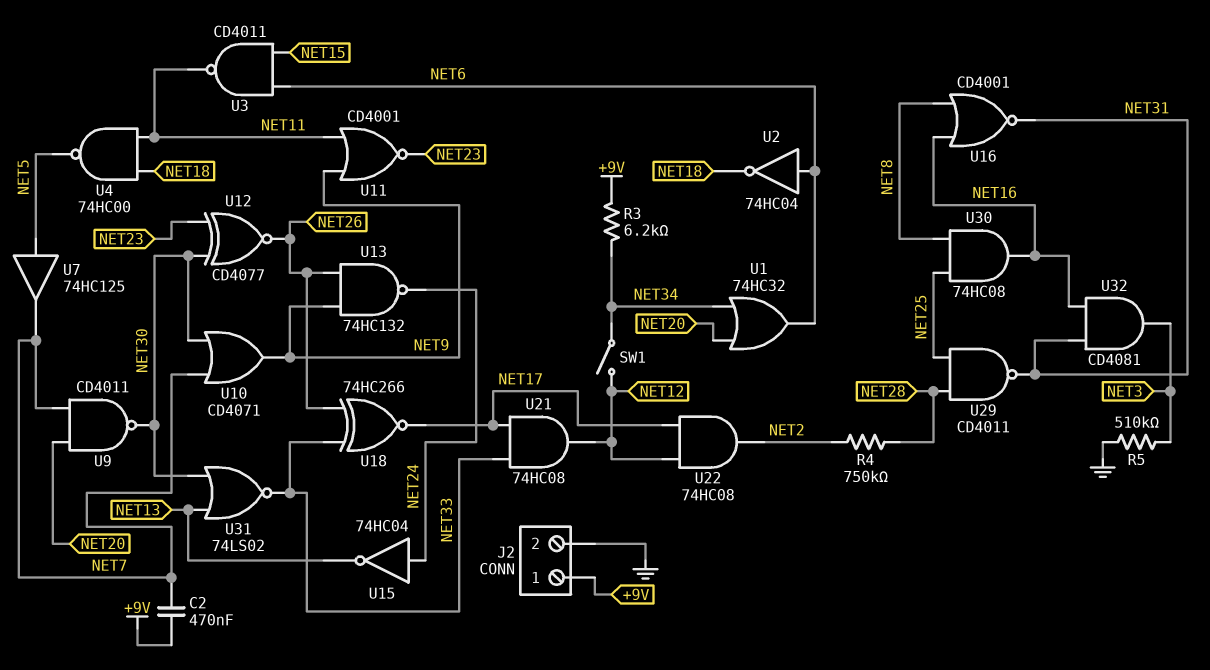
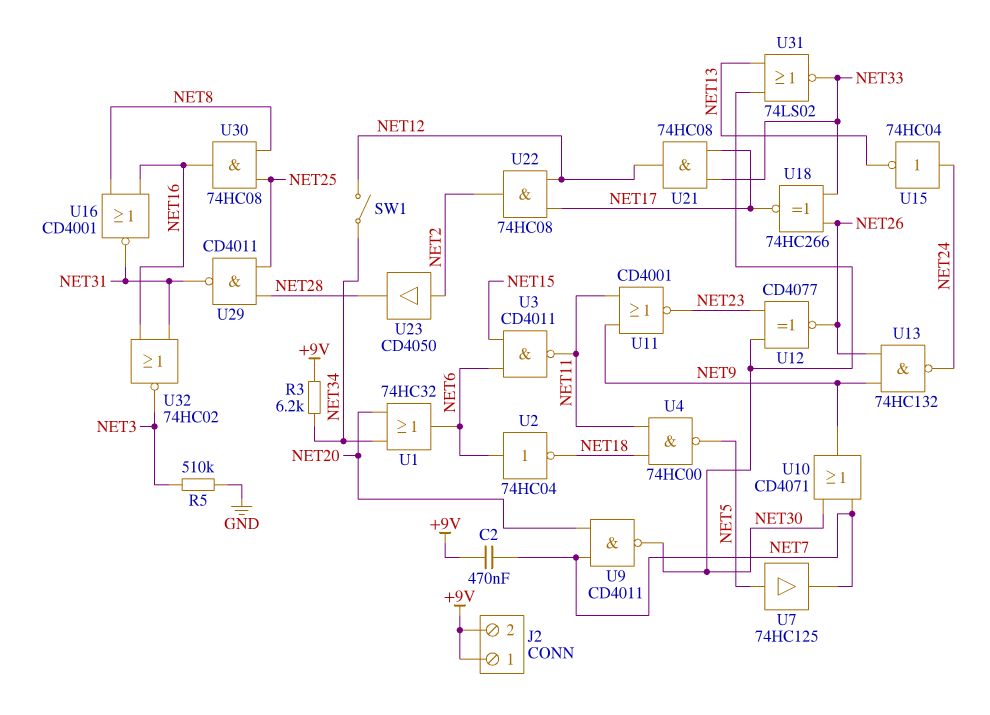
J2 pin 2: GND -> +9V
R4: 750k (NET2, NET28) -> none
U23: none -> buffer CD4050 (in NET2, out NET28)
U32: AND CD4081 (in NET16, in NET31, out NET3) -> NOR 74HC02 (in NET16, in NET31, out NET3)

